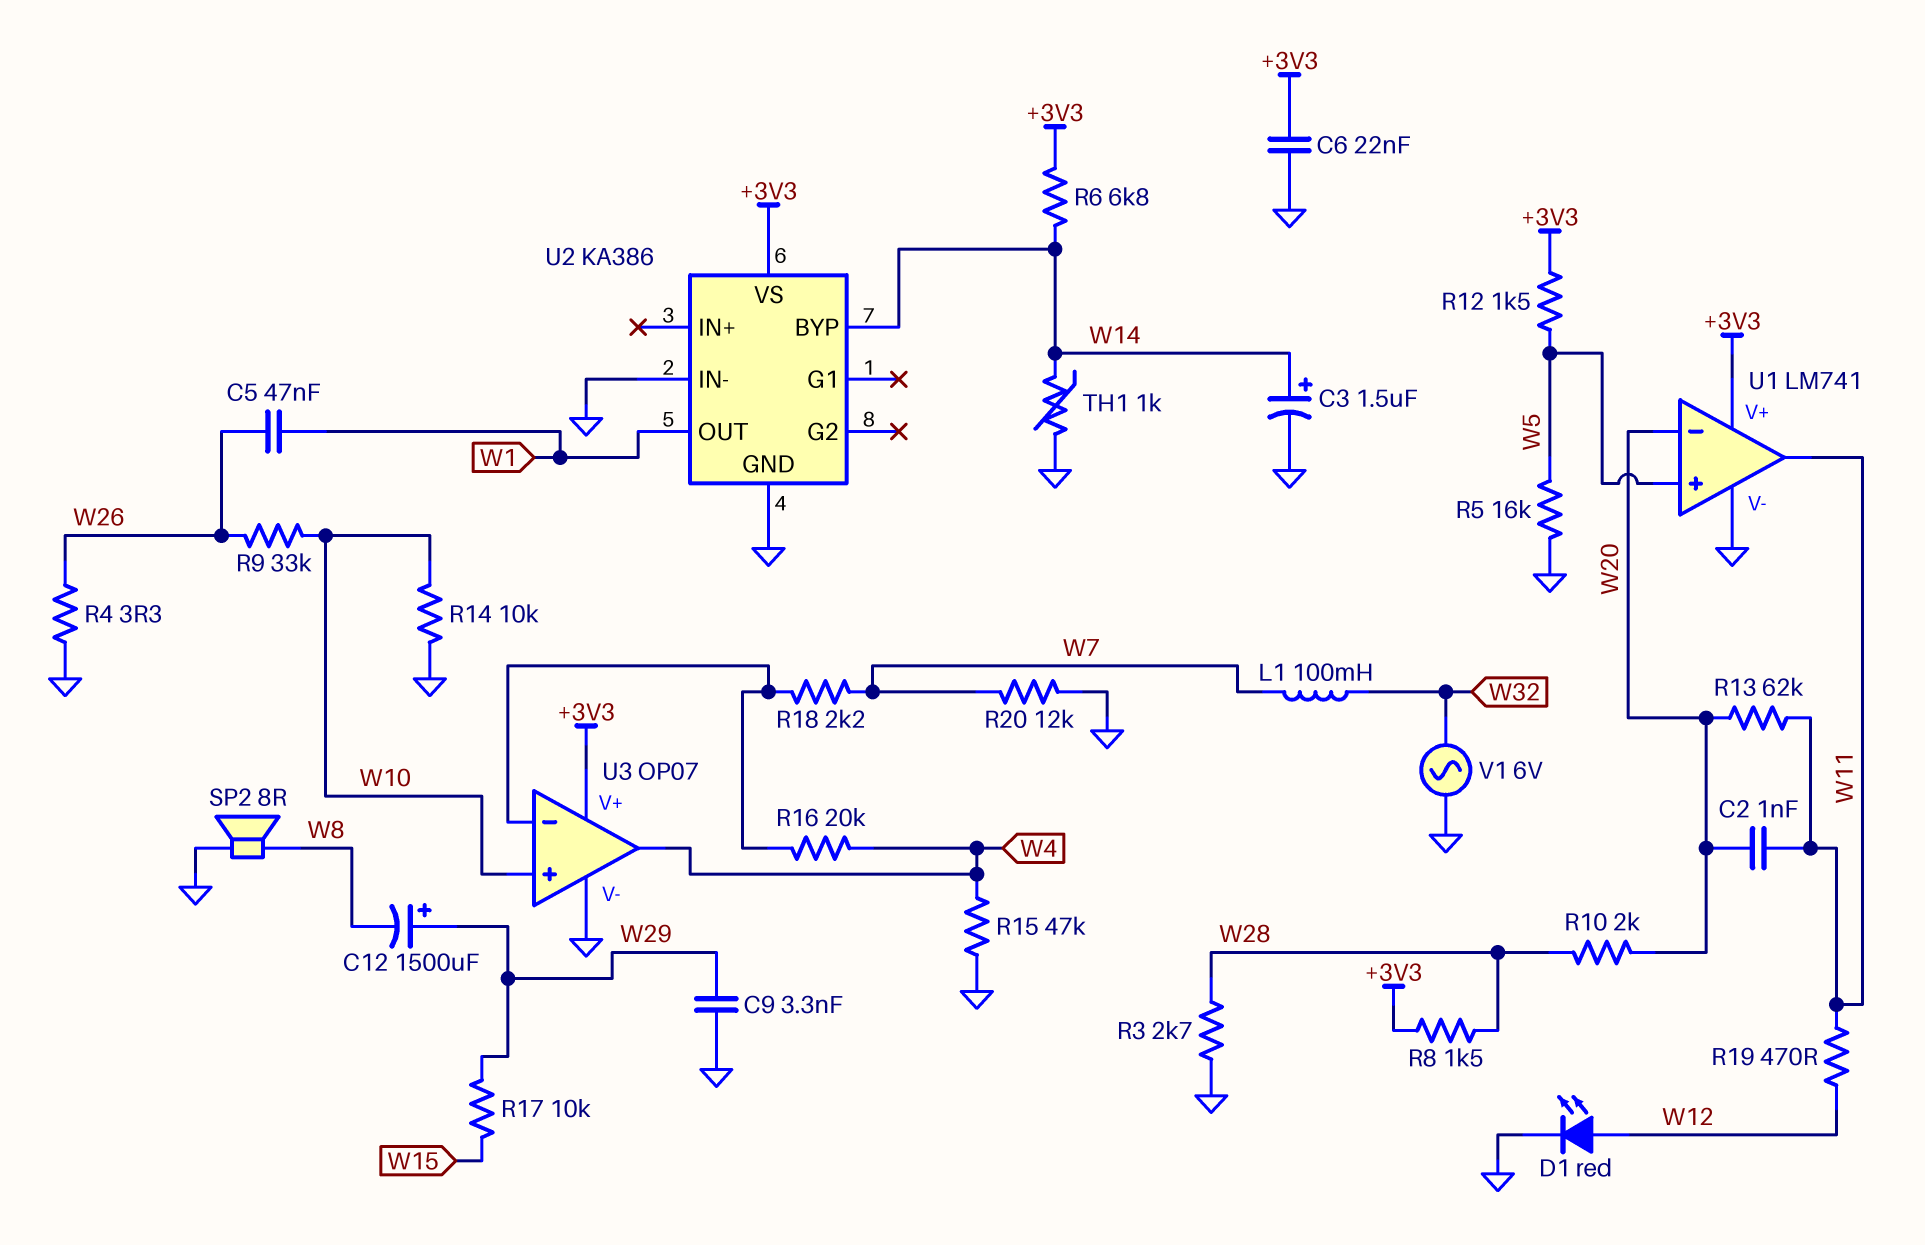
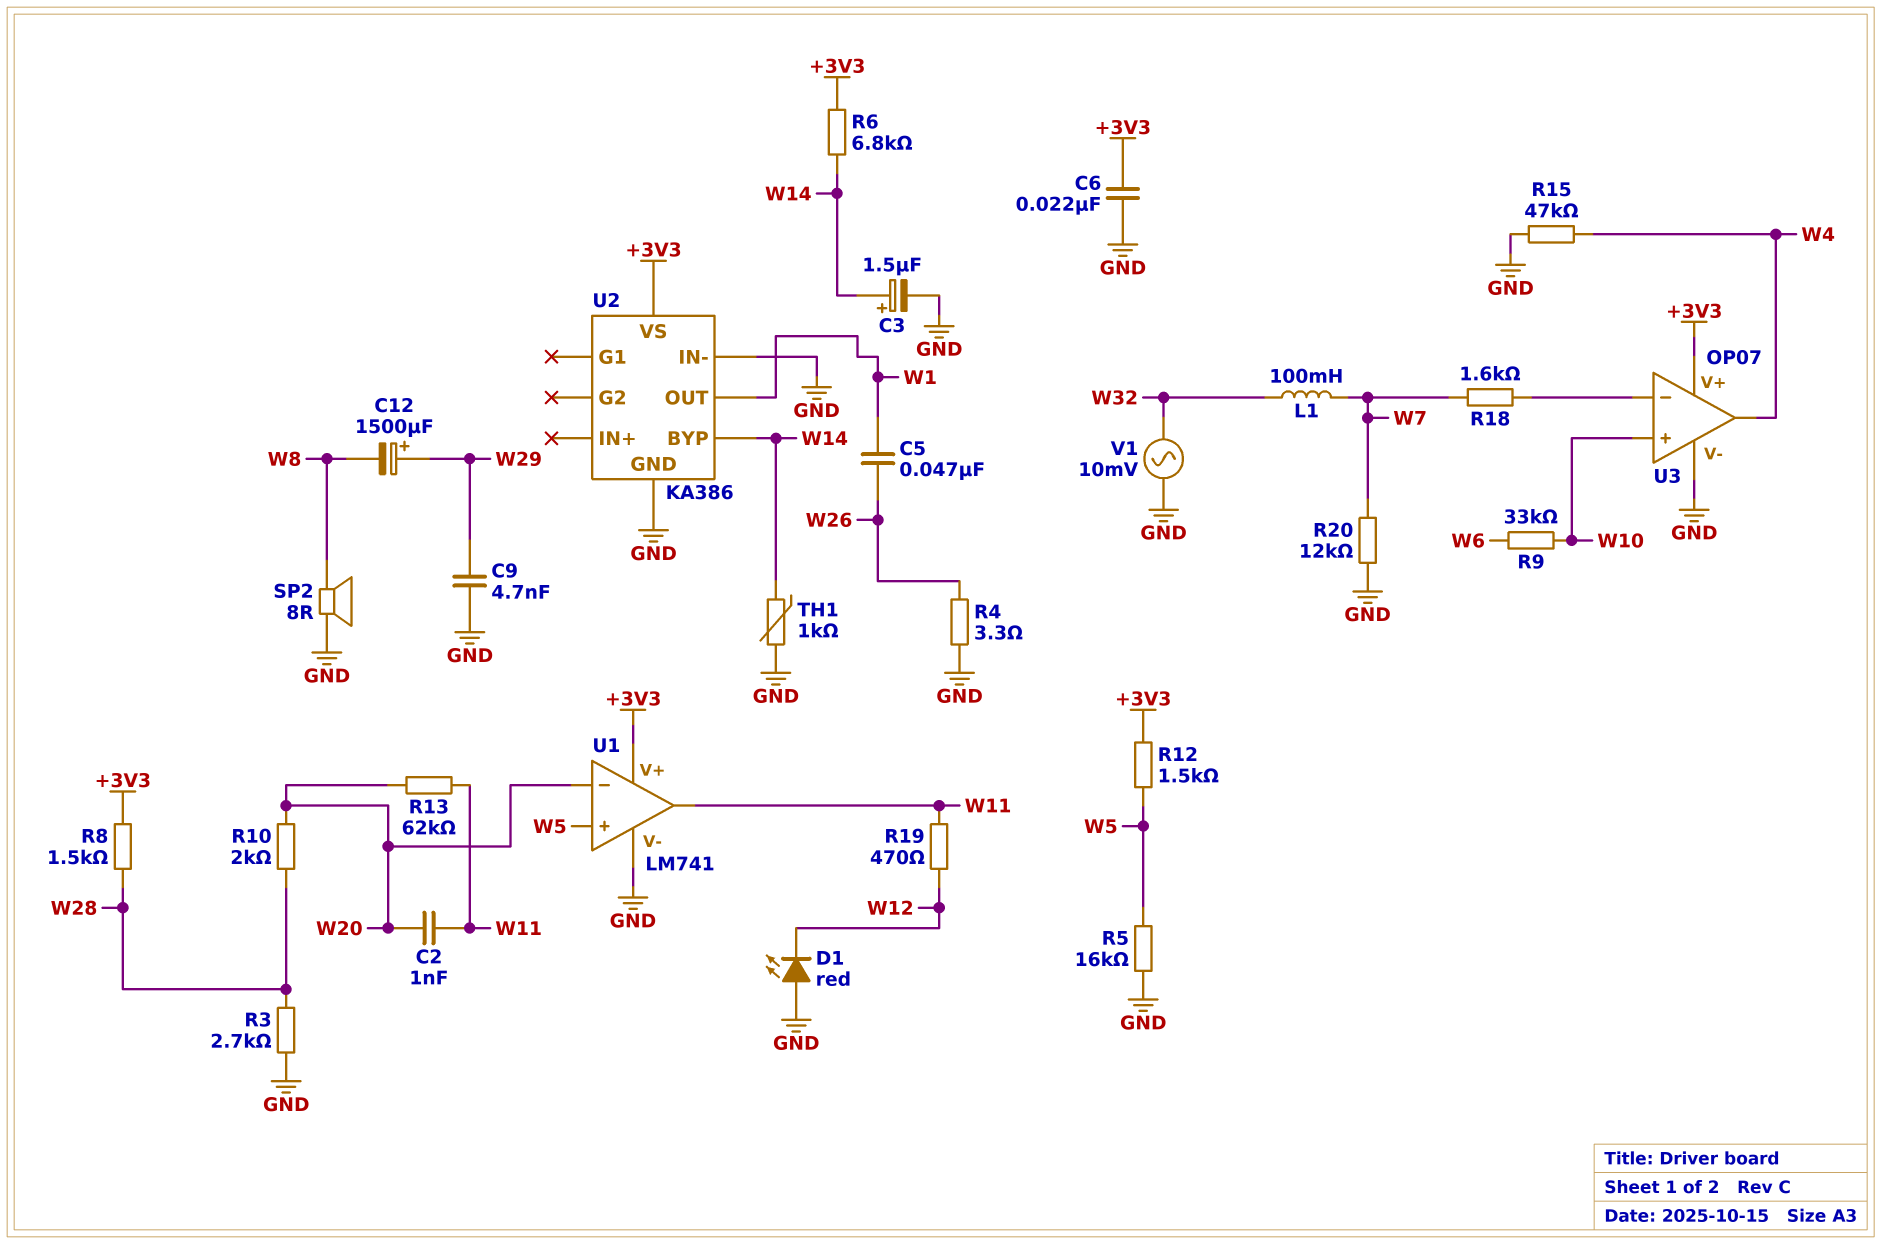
C9: 3.3nF (GND, W29) -> 4.7nF (GND, W29)
D1: LED red (A W12, K GND) -> LED red (A GND, K W12)
R9: 33k (W10, W26) -> 33k (W6, W10)
R14: 10k (GND, W10) -> none
R16: 20k (U3/in-, W4) -> none
R17: 10k (W15, W29) -> none
R18: 2.2k (U3/in-, W7) -> 1.6k (U3/in-, W7)
V1: AC 6V (GND, W32) -> AC 10mV (GND, W32)

